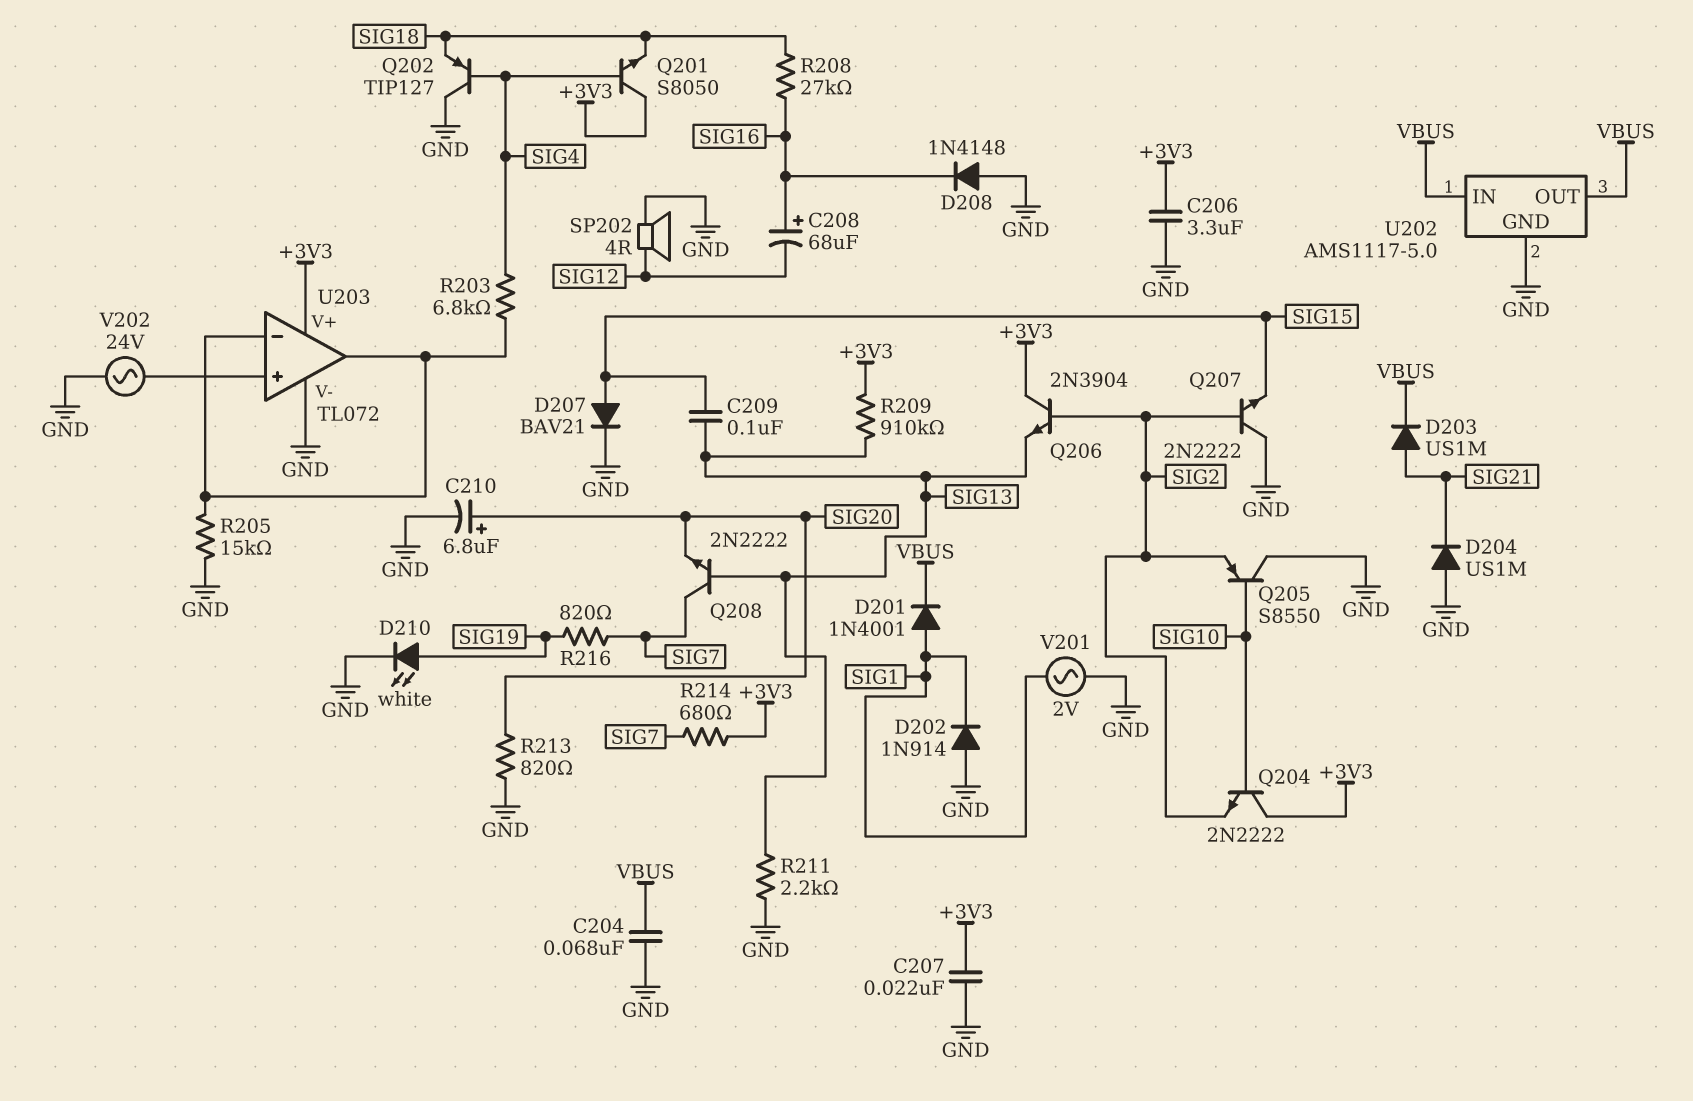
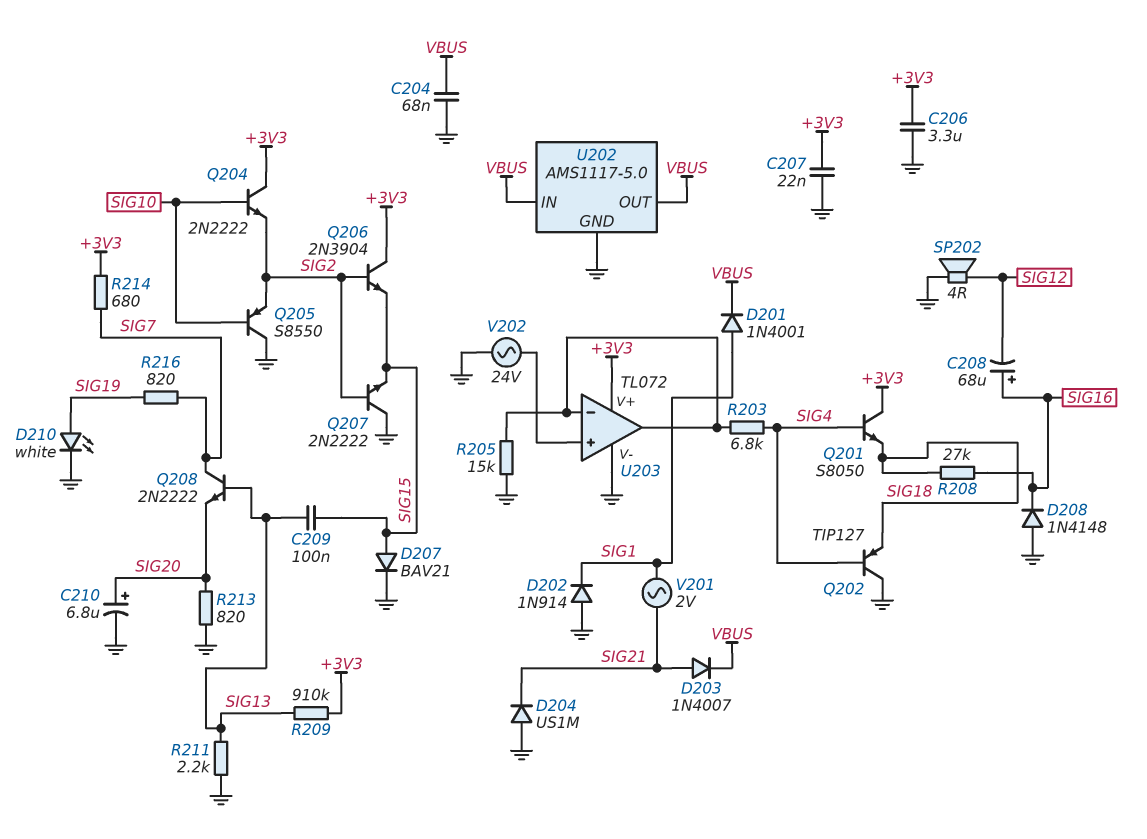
D203: diode US1M (A SIG21, K VBUS) -> diode 1N4007 (A SIG21, K VBUS)
Q206: NPN 2N3904 (B SIG2, C +3V3, E SIG13) -> NPN 2N3904 (B SIG2, C +3V3, E SIG15)
V201: AC 2V (GND, SIG1) -> AC 2V (SIG1, SIG21)

